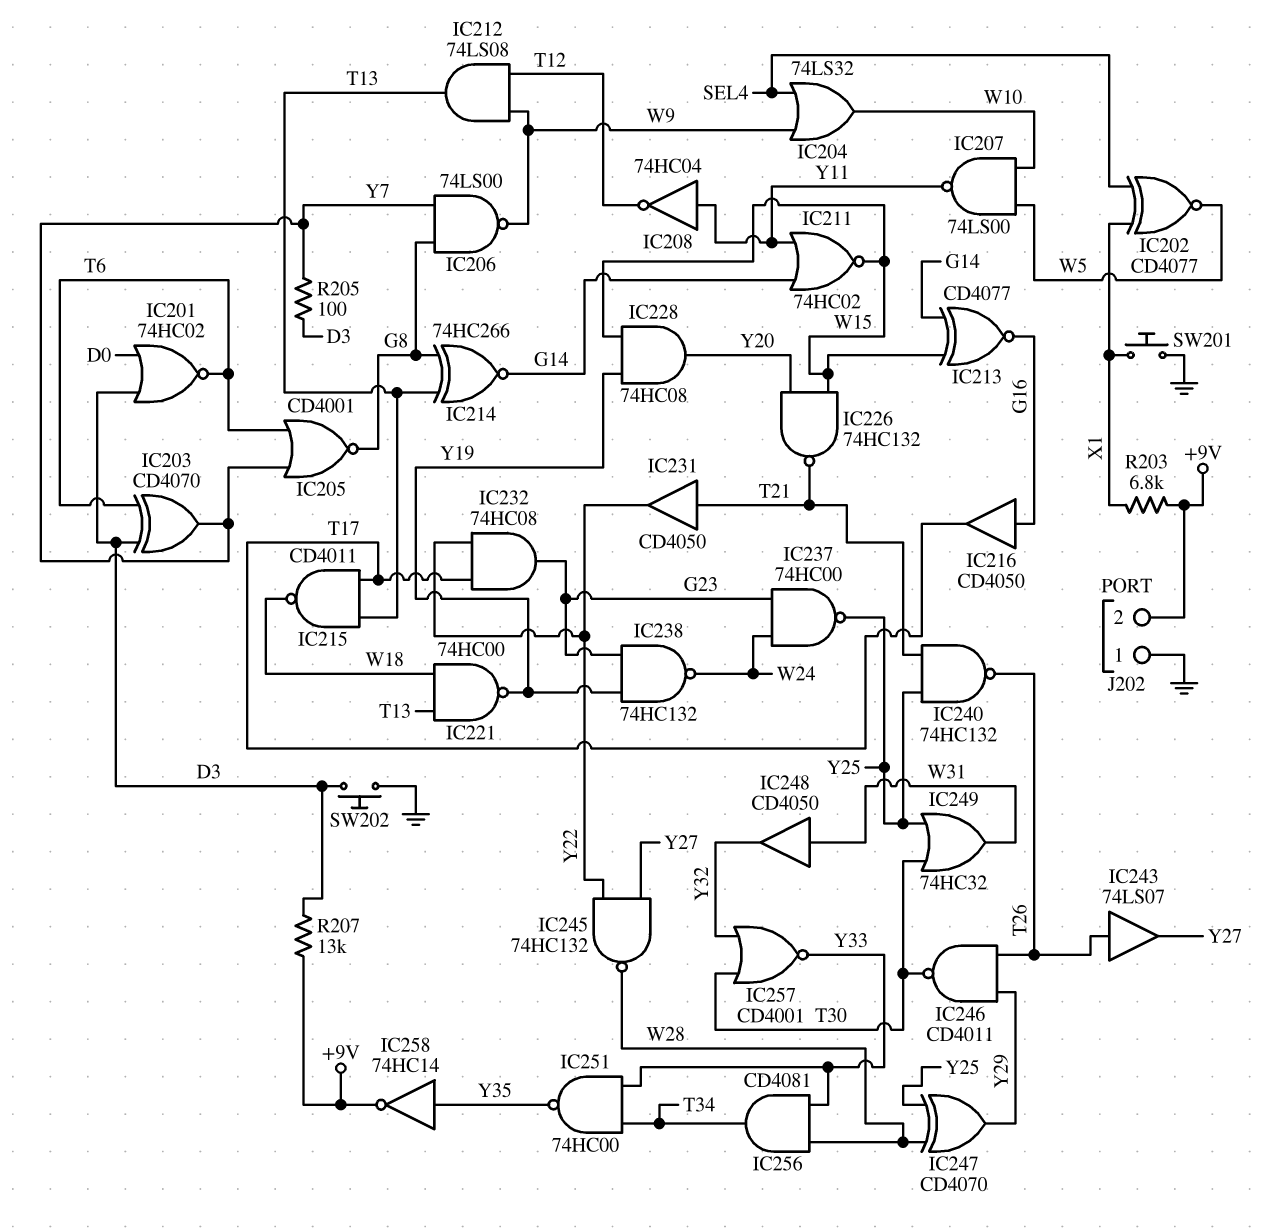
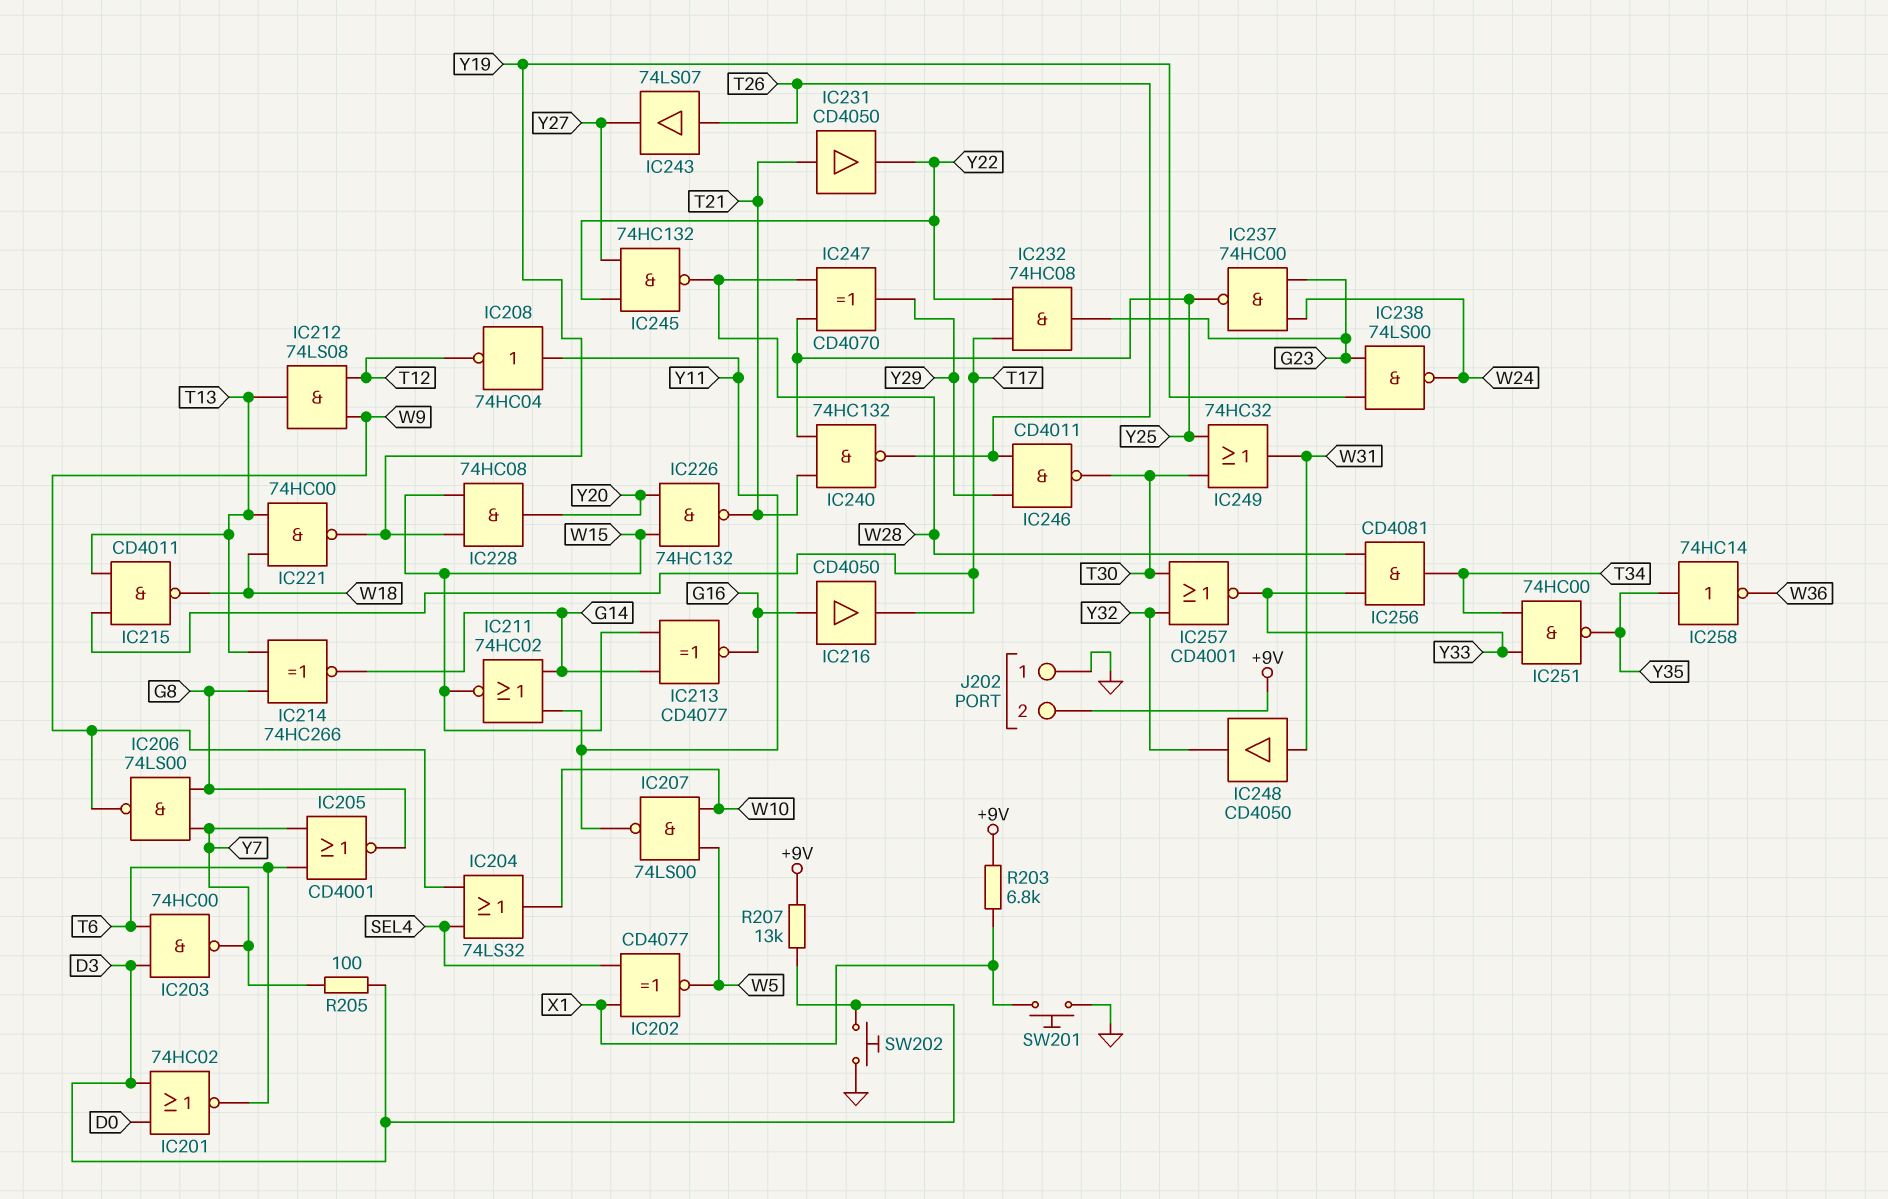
IC203: XOR CD4070 (in D3, in T6, out Y7) -> NAND 74HC00 (in D3, in T6, out Y7)
IC238: NAND 74HC132 (in G23, in Y19, out W24) -> NAND 74LS00 (in G23, in Y19, out W24)
IC258: NOT 74HC14 (in Y35, out +9V) -> NOT 74HC14 (in Y35, out W36)

